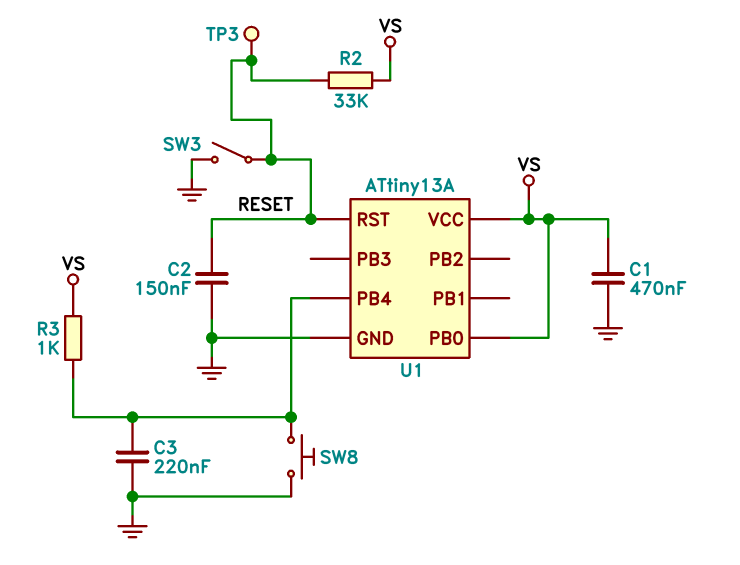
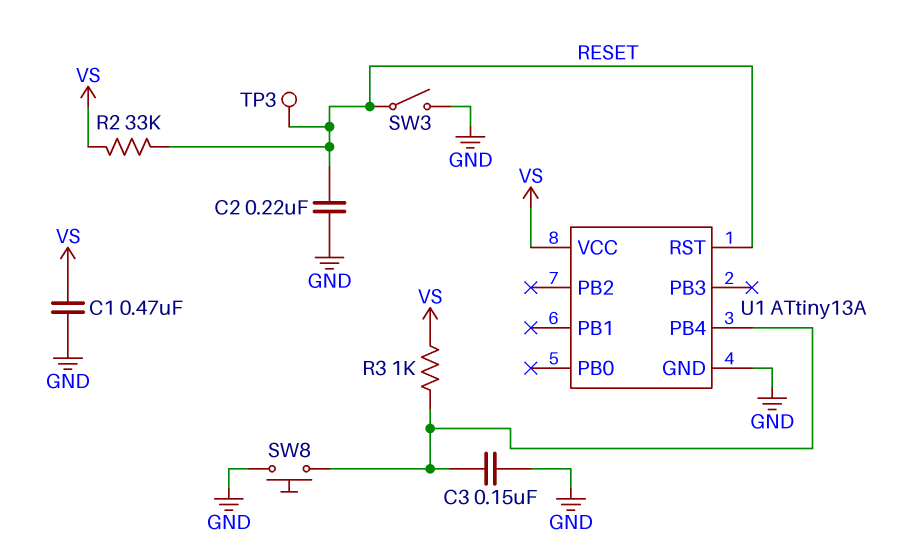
C2: 150nF (GND, RESET) -> 220nF (GND, RESET)
C3: 220nF (GND, U1/PB4) -> 150nF (GND, U1/PB4)
U1 pin PB0: VS -> none

